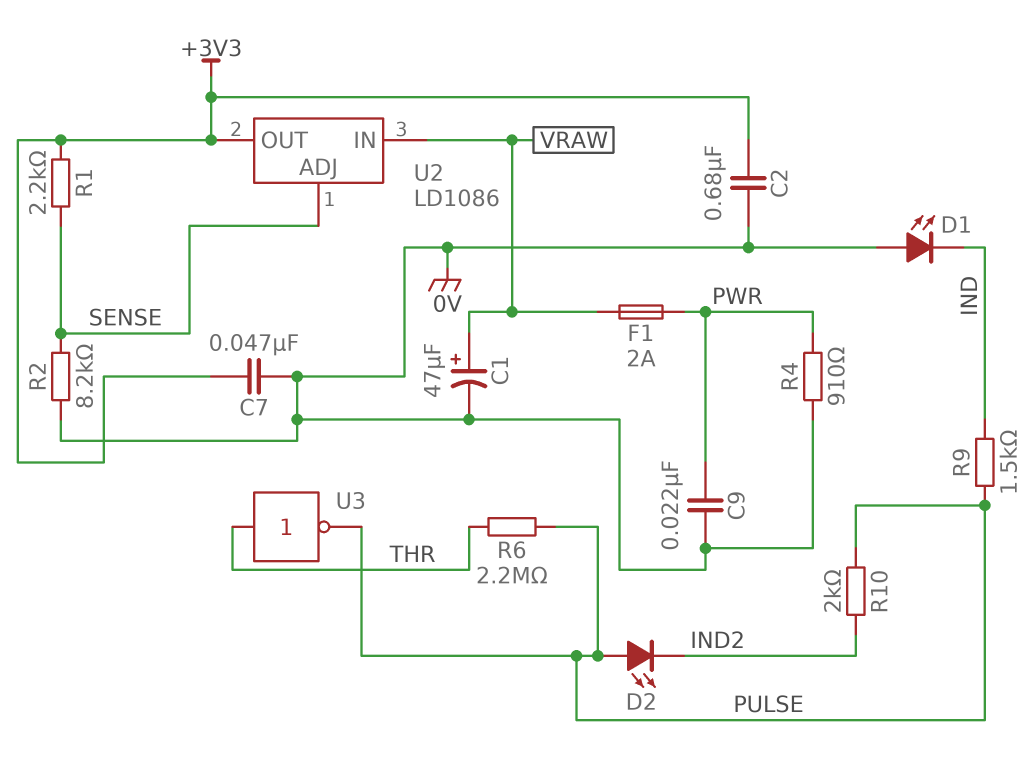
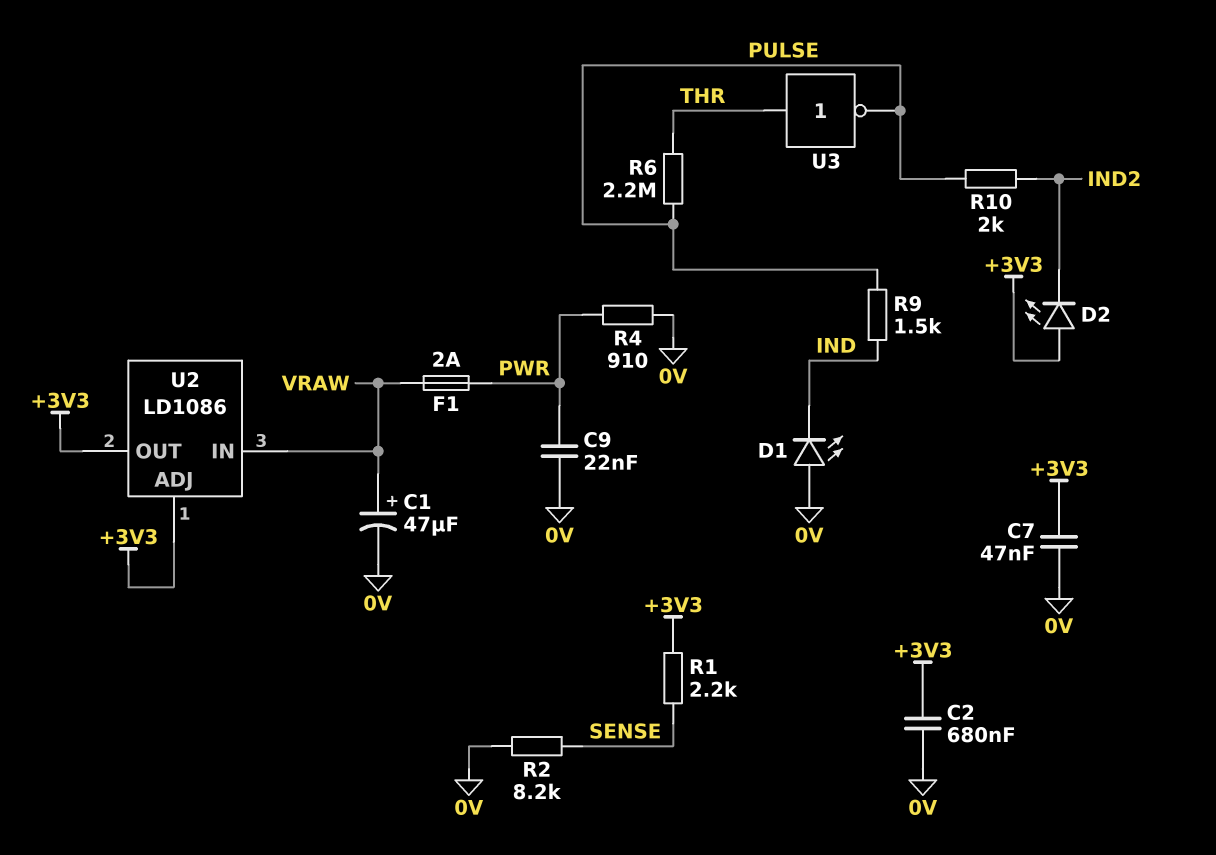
D2: LED (A PULSE, K IND2) -> LED (A +3V3, K IND2)
U2 pin ADJ: SENSE -> +3V3

